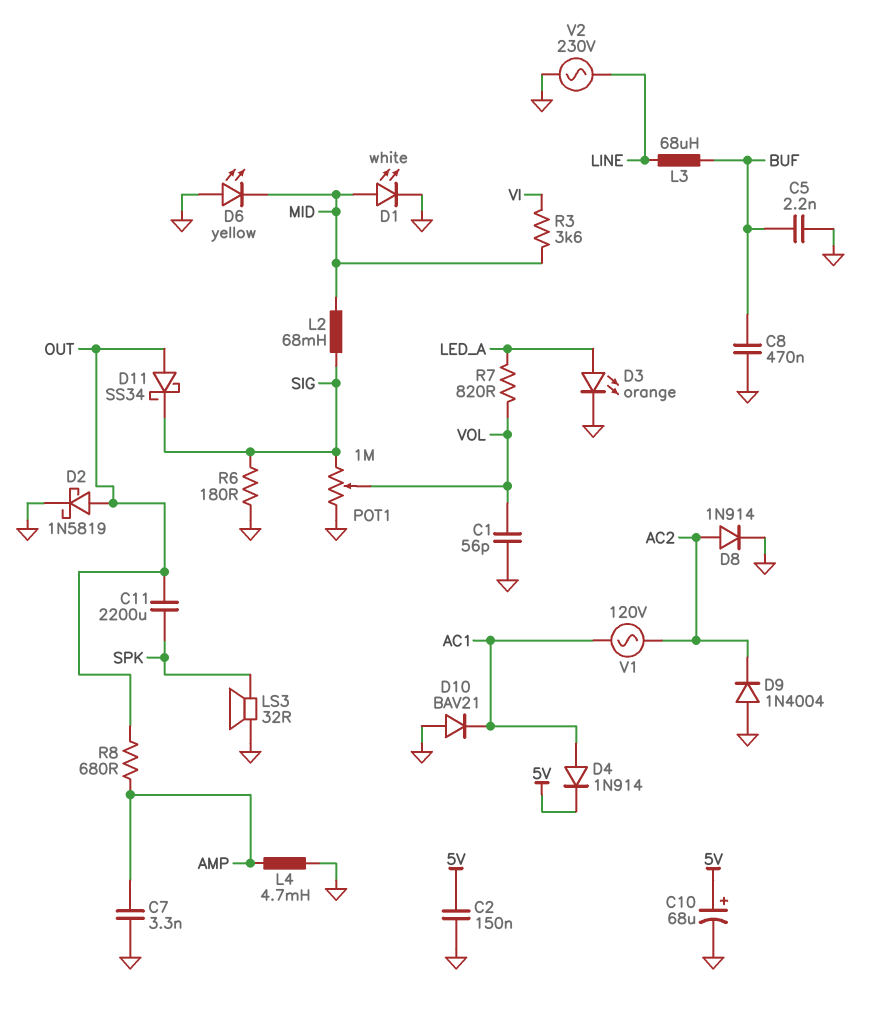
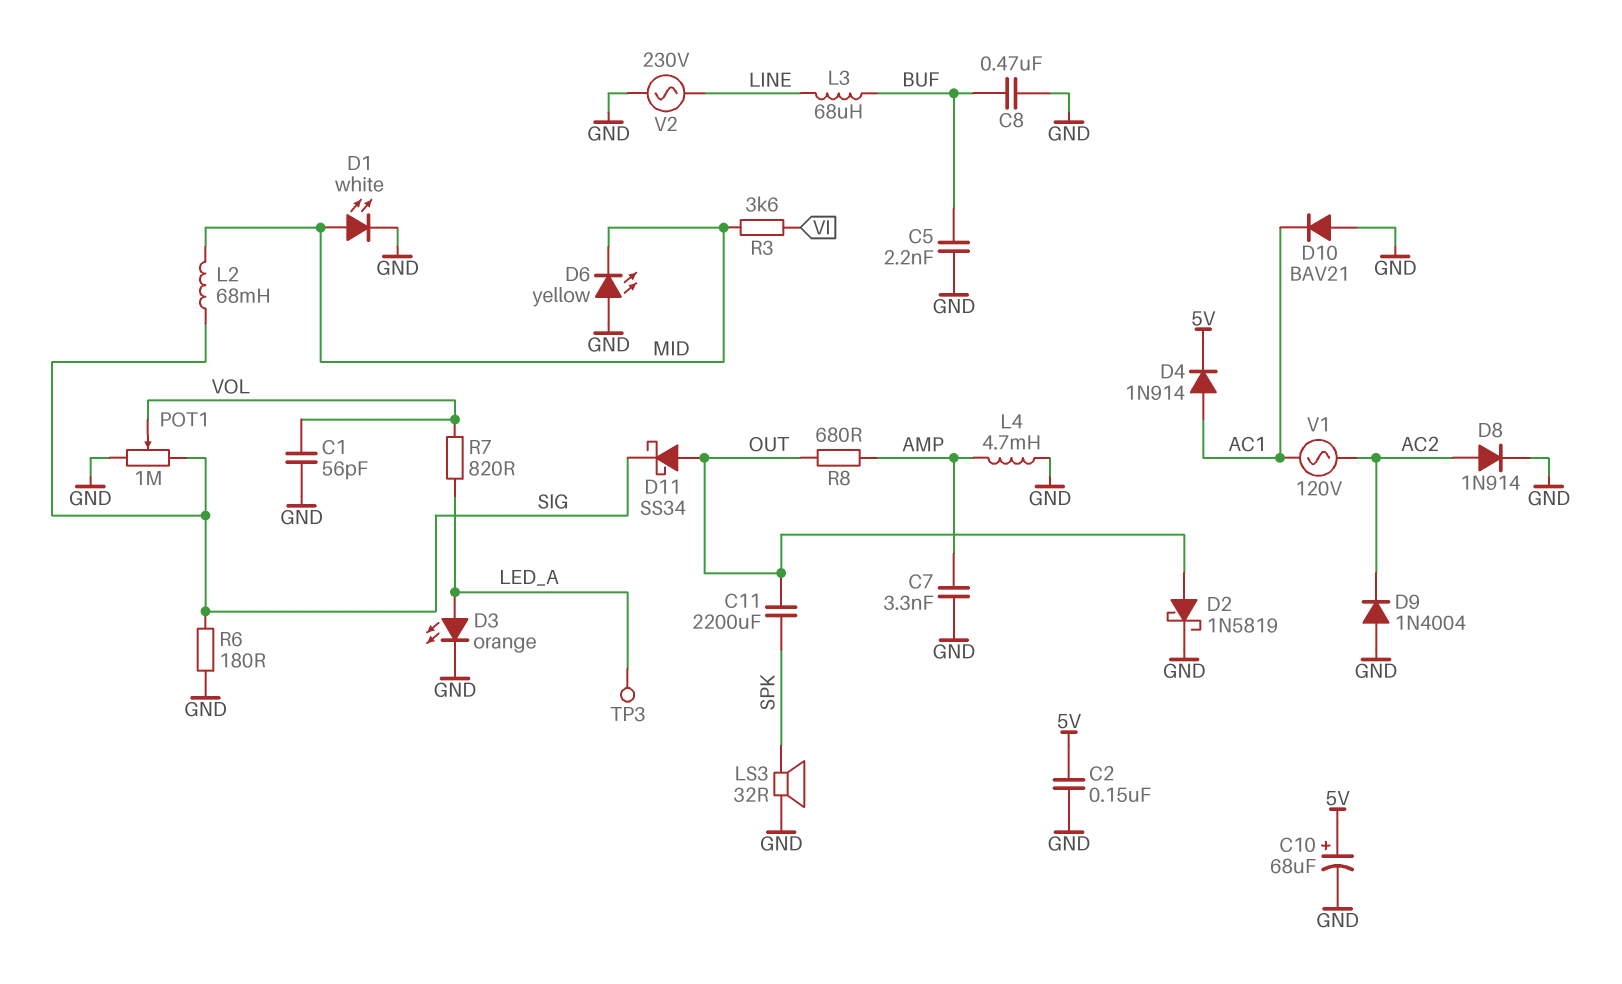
TP3: none -> test point (LED_A)

